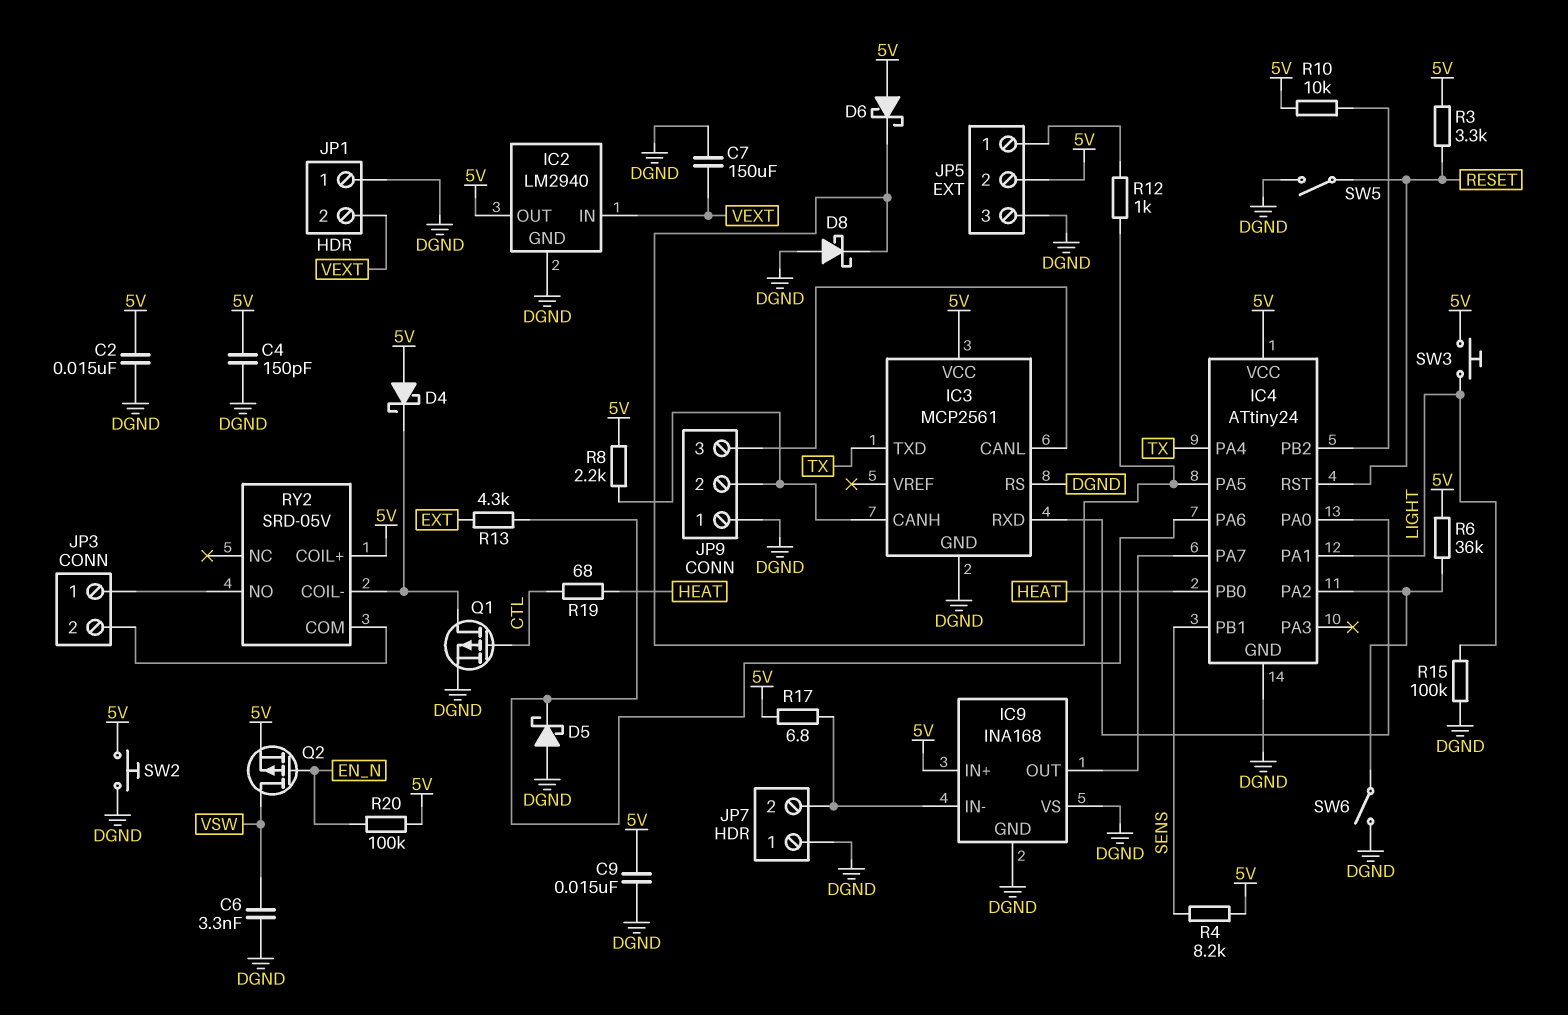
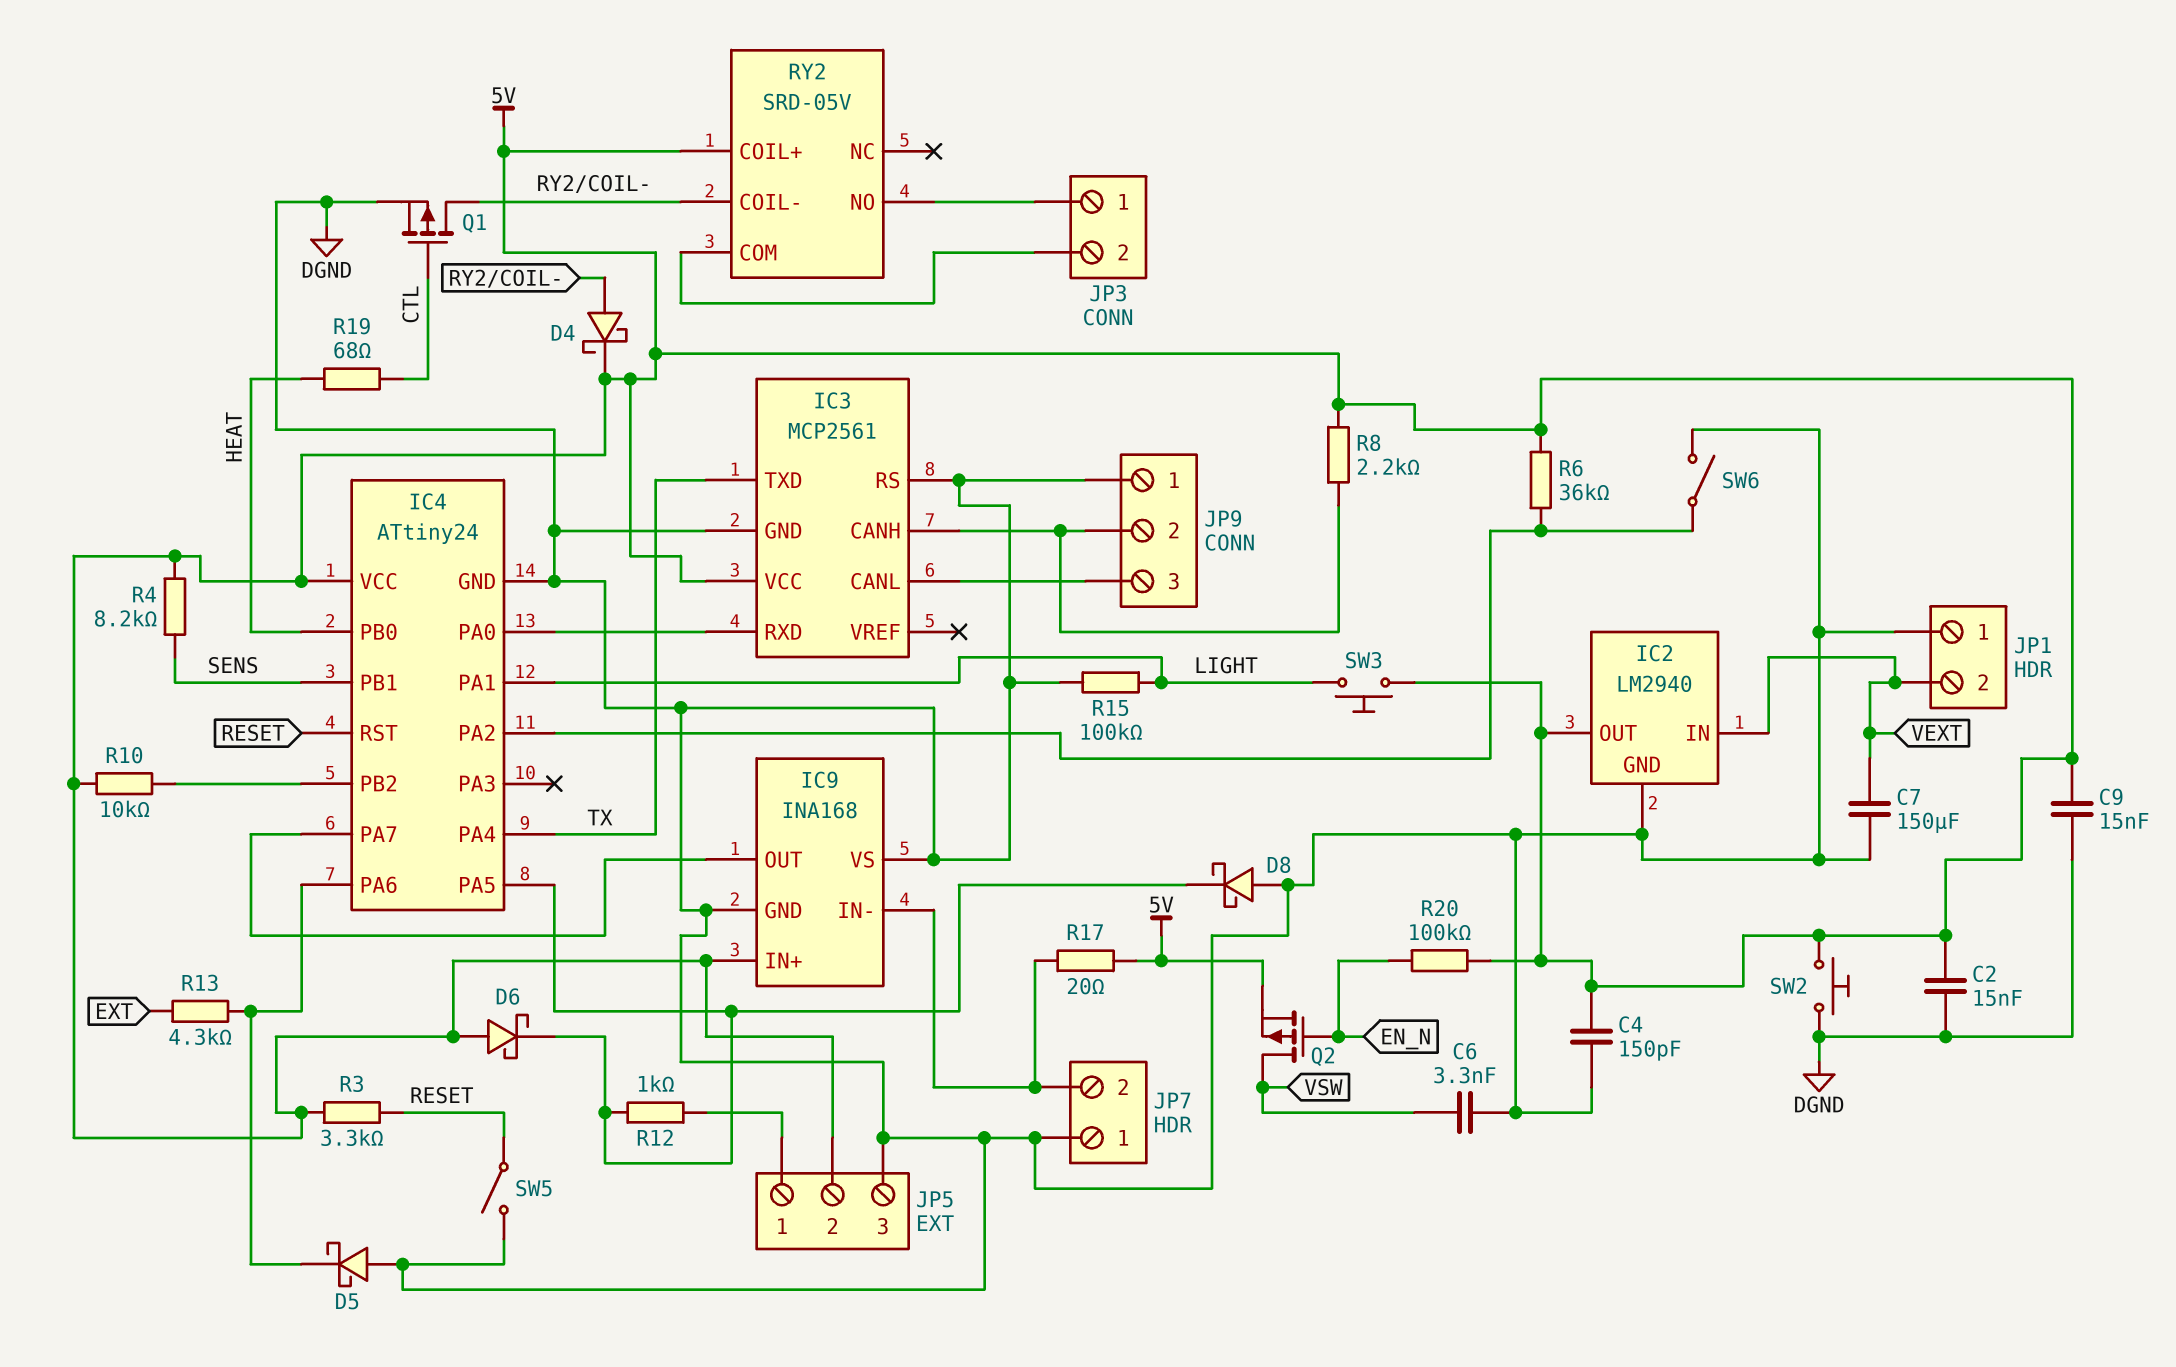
D4: schottky (A 5V, K RY2/COIL-) -> schottky (A RY2/COIL-, K 5V)
R17: 6.8 (5V, IC9/IN-) -> 20 (5V, IC9/IN-)

